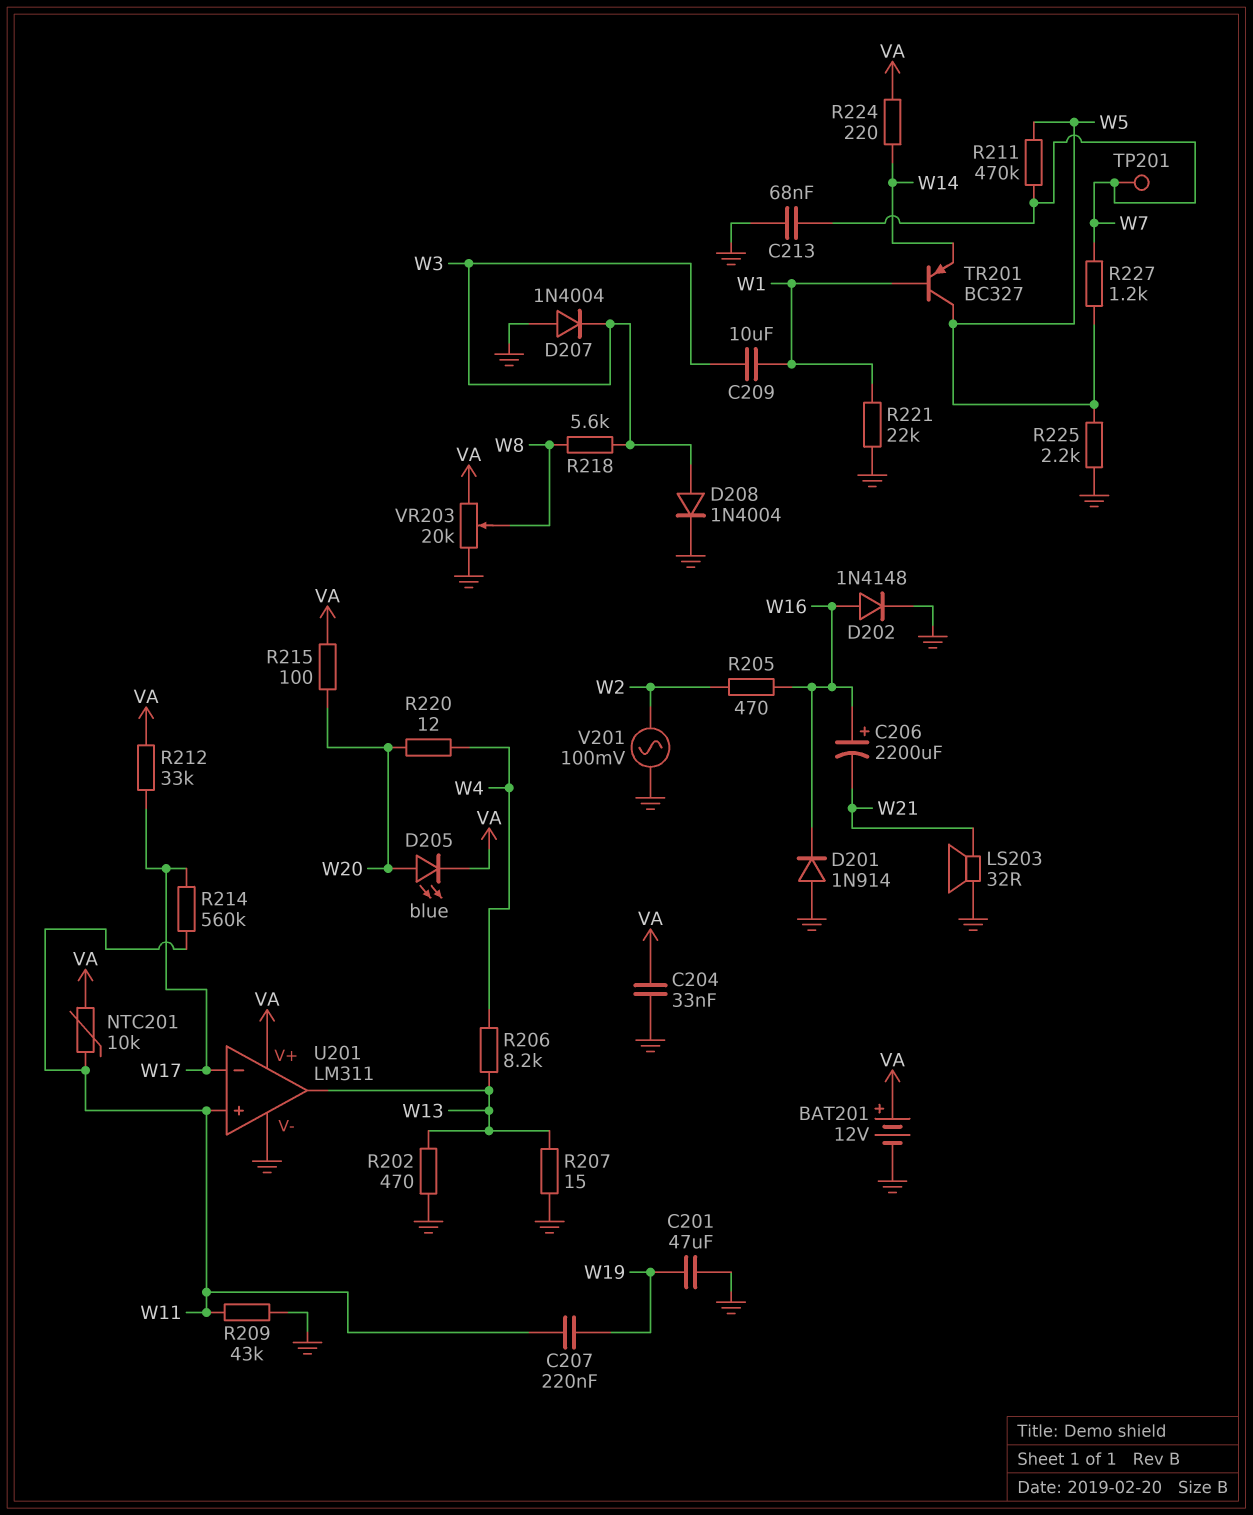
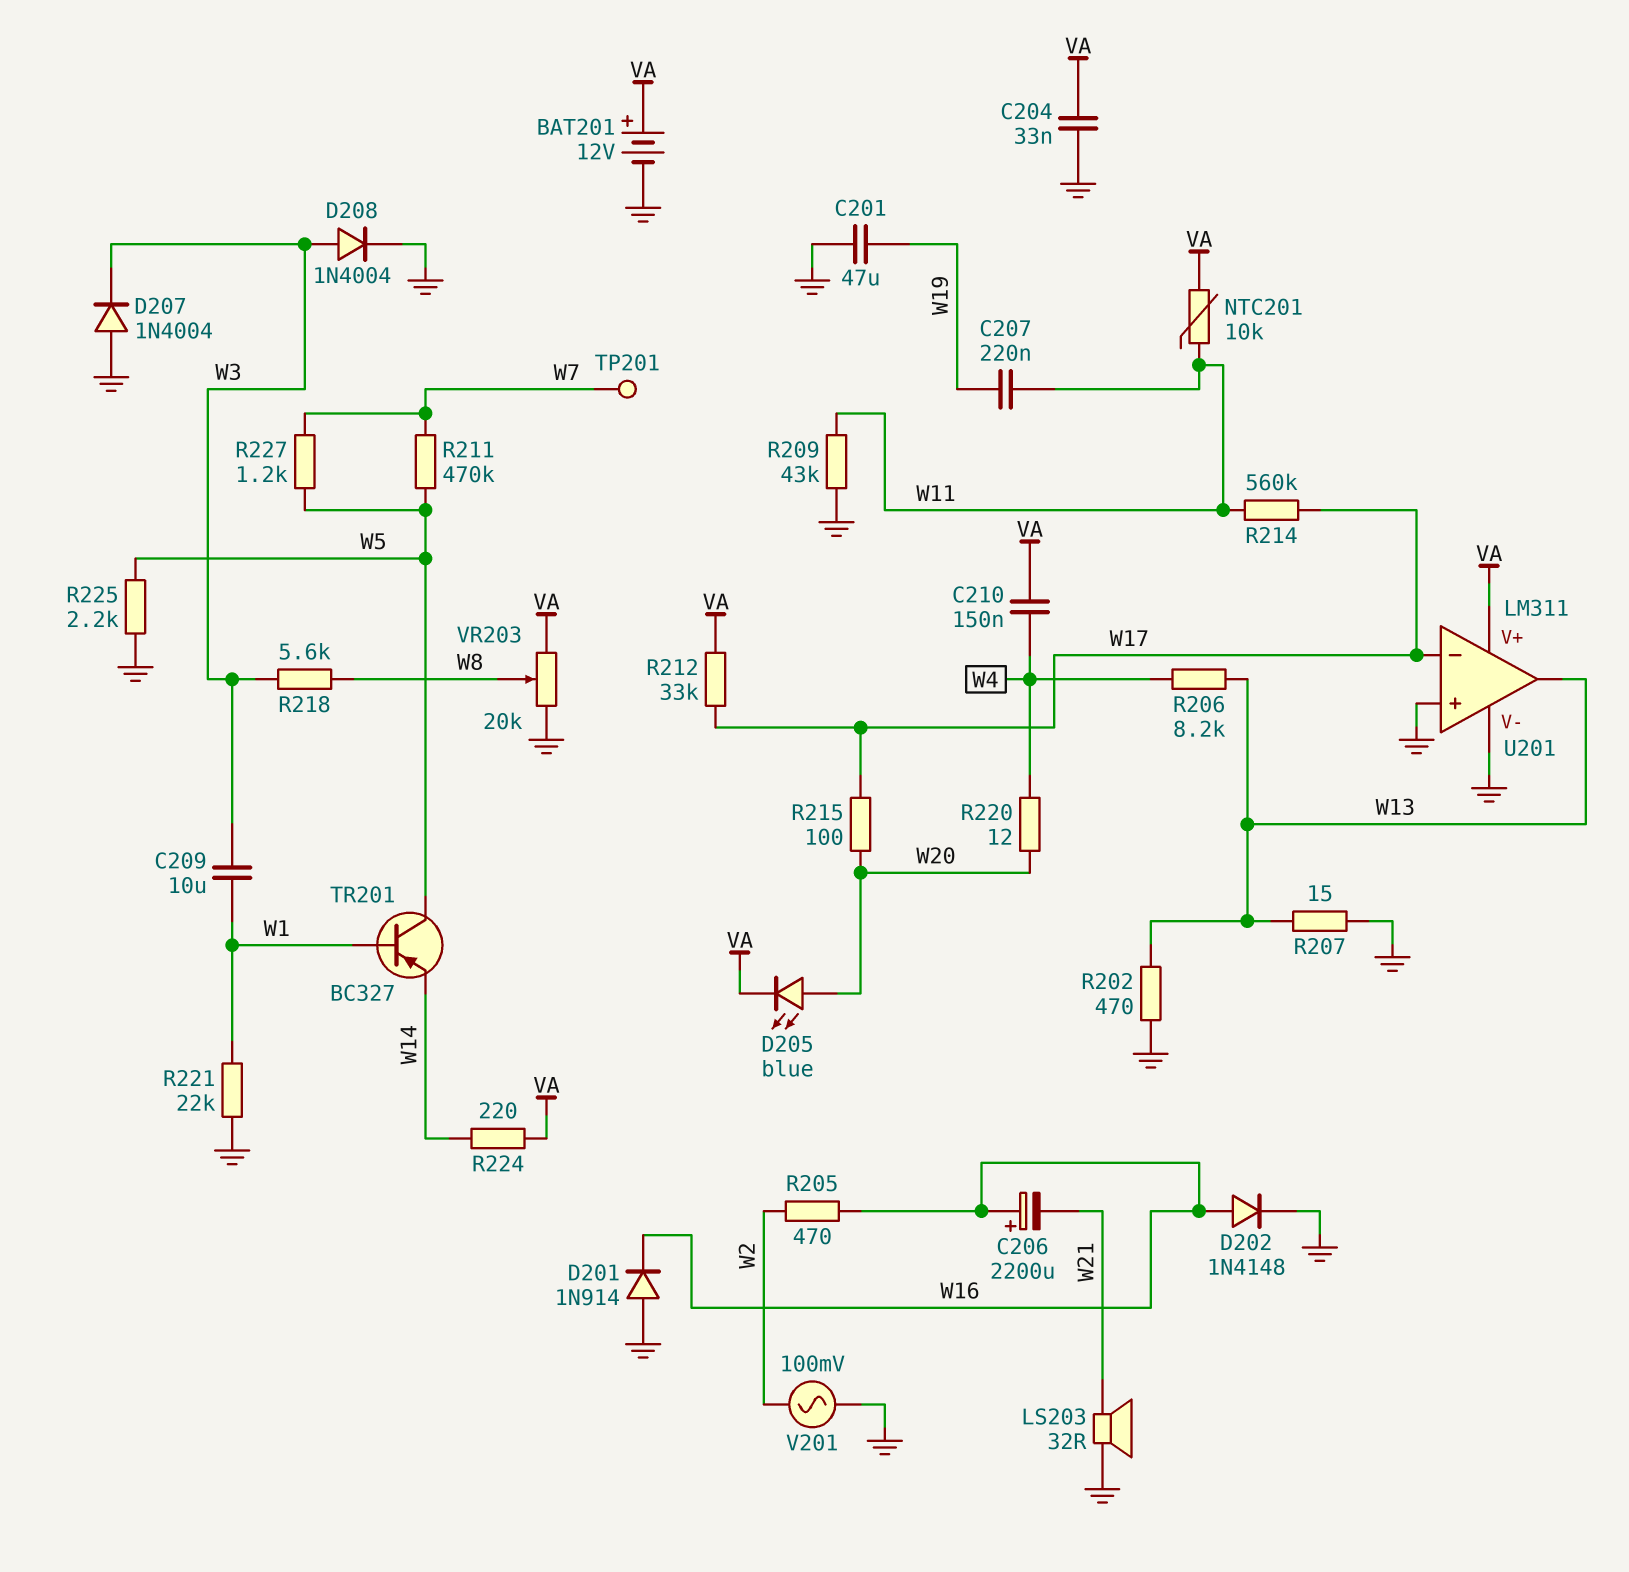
C210: none -> 150nF (VA, W4)
C213: 68nF (GND, W7) -> none
R215: 100 (VA, W20) -> 100 (W17, W20)
U201 pin in+: W11 -> GND

